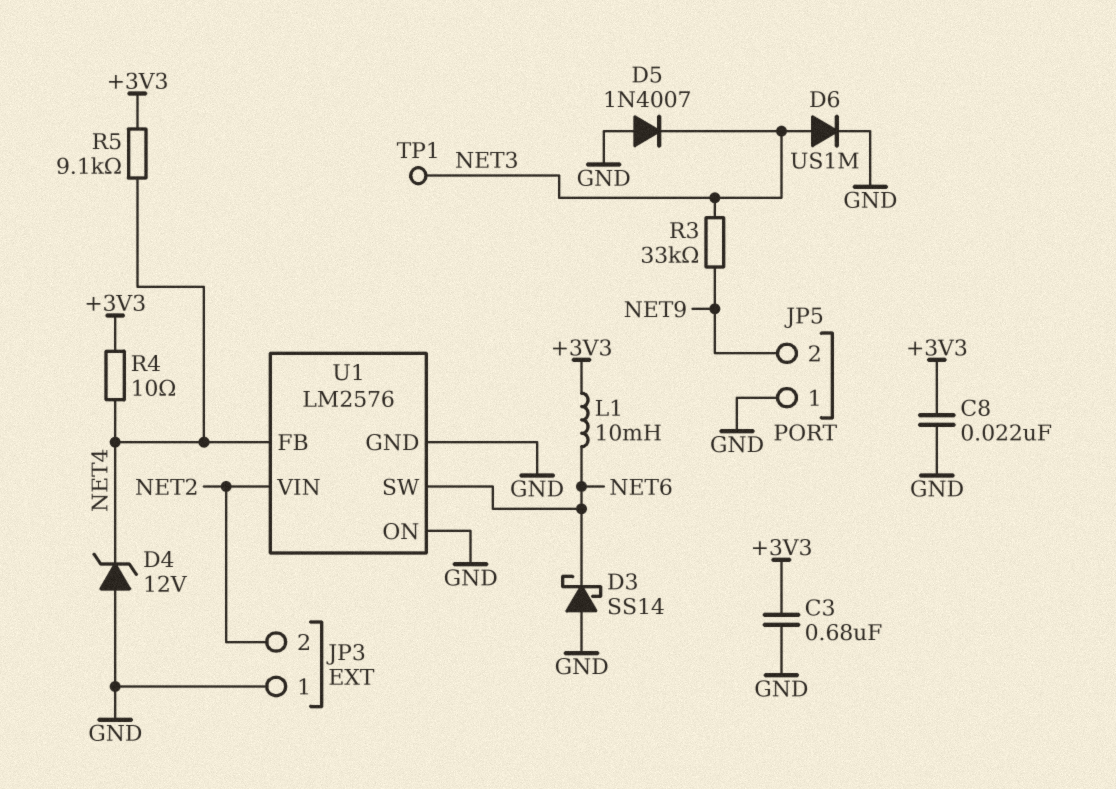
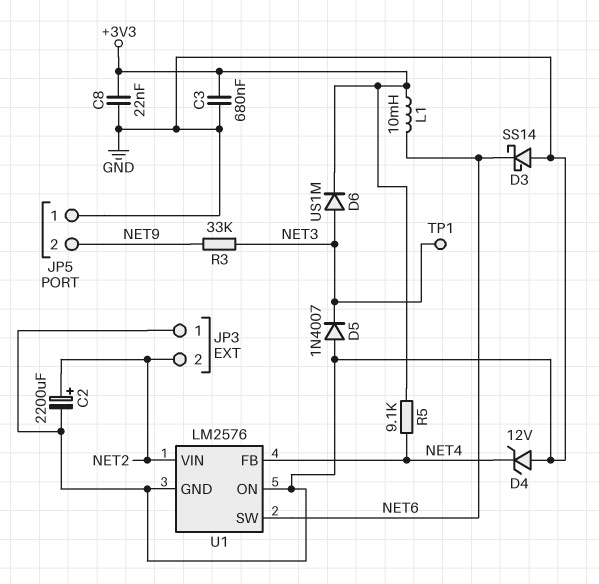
C2: none -> 2200uF (plus NET2, minus GND)
D6: diode US1M (A NET3, K GND) -> diode US1M (A NET3, K +3V3)
R4: 10 (+3V3, NET4) -> none

